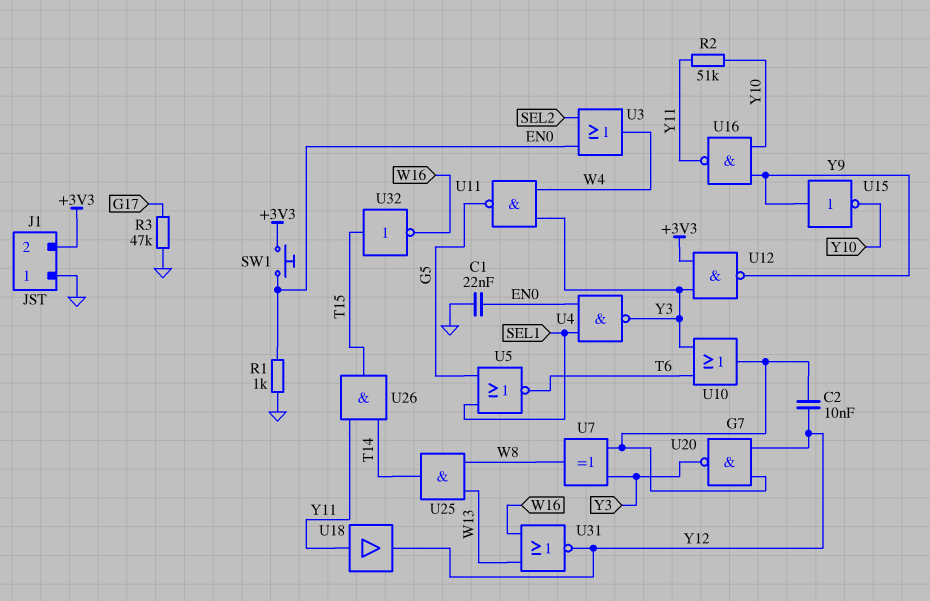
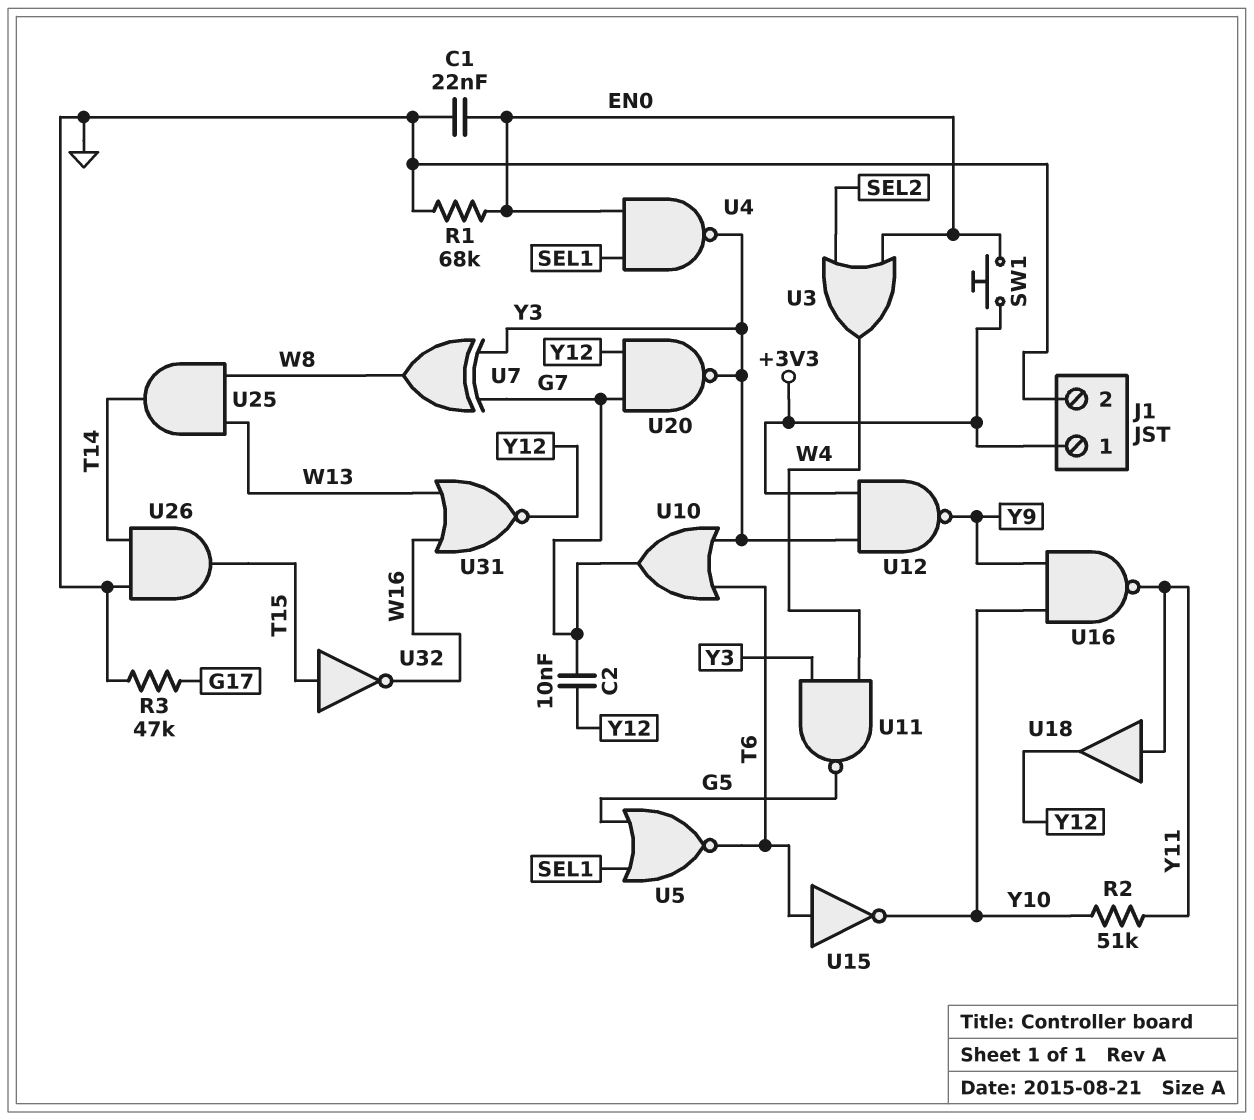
J1 pin 1: GND -> +3V3
J1 pin 2: +3V3 -> GND
R1: 1k (EN0, GND) -> 68k (EN0, GND)
U15: NOT (in Y9, out Y10) -> NOT (in T6, out Y10)
U26: AND (in T14, in Y11, out T15) -> AND (in GND, in T14, out T15)

